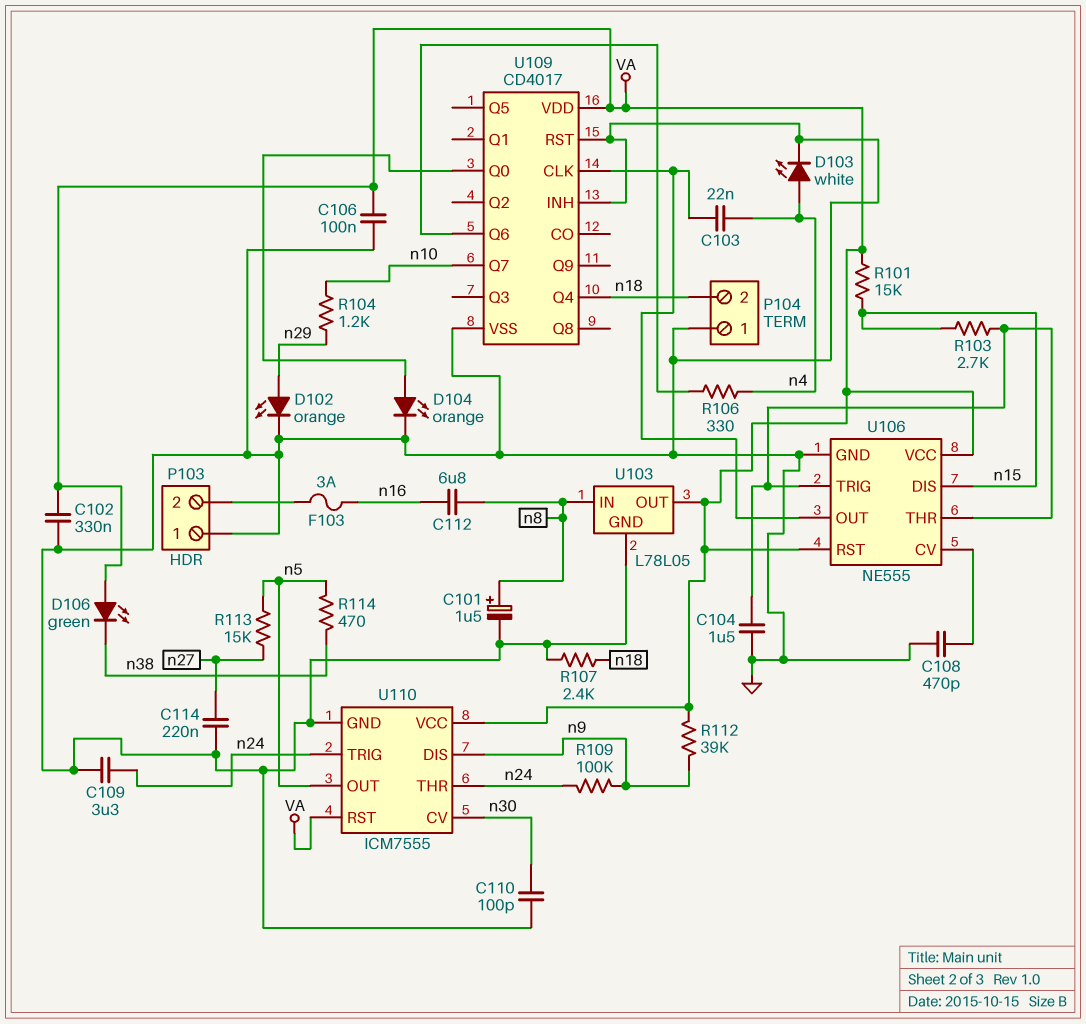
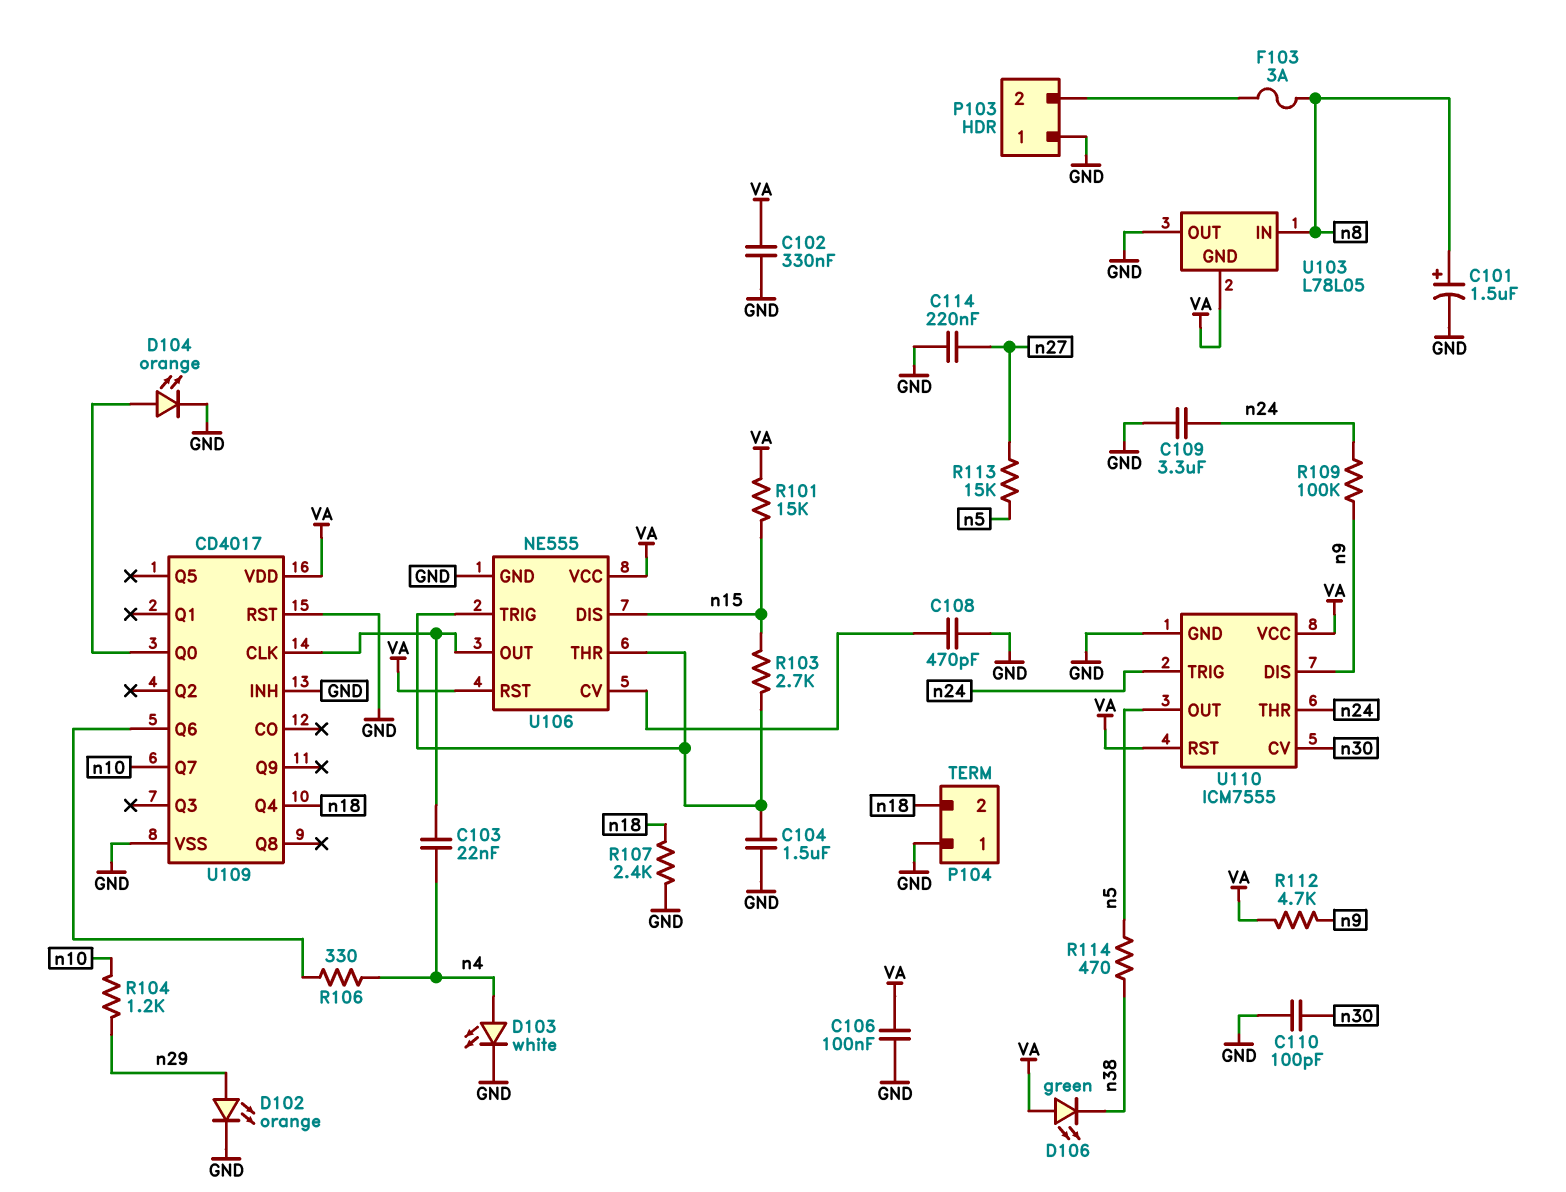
C112: 6.8uF (n8, n16) -> none
F103: 3A (P103/2, n16) -> 3A (P103/2, n8)
R112: 39k (VA, n9) -> 4.7k (VA, n9)
U103 pin GND: GND -> VA
U103 pin OUT: VA -> GND

